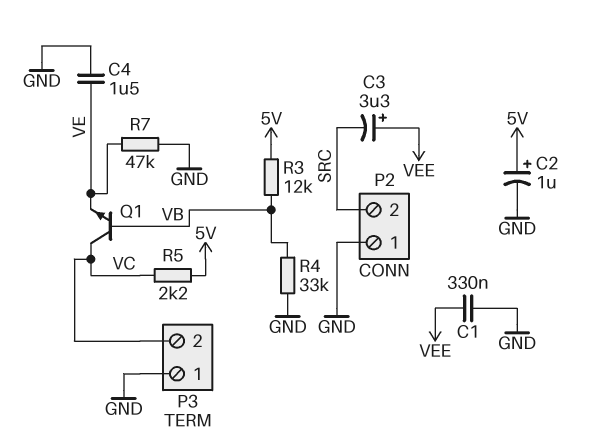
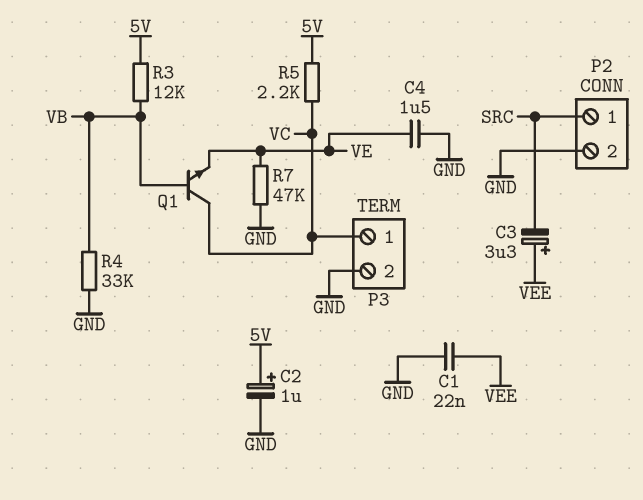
C1: 330nF (GND, VEE) -> 22nF (GND, VEE)
P2 pin 1: GND -> SRC
P2 pin 2: SRC -> GND
P3 pin 1: GND -> VC
P3 pin 2: VC -> GND

